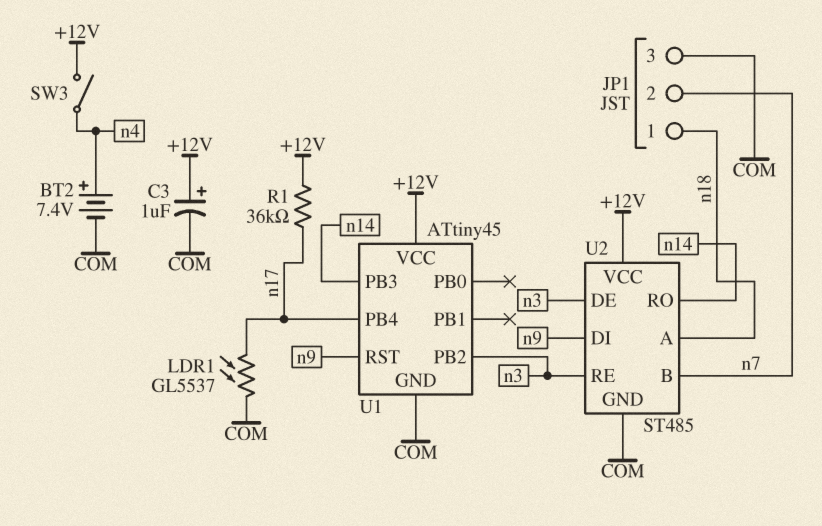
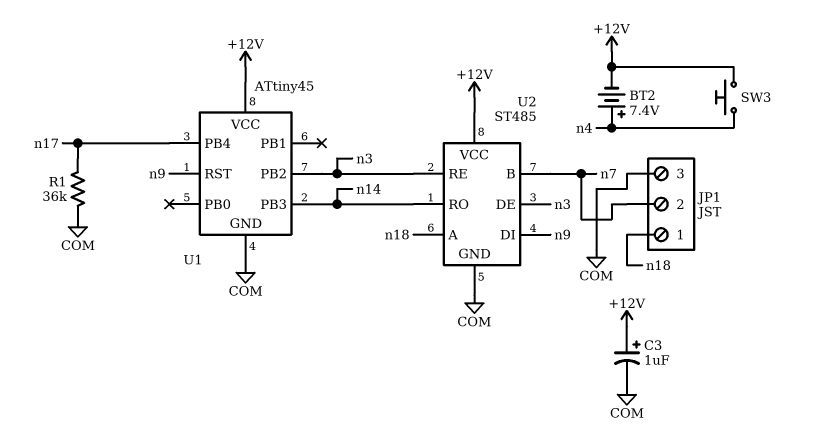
BT2: 7.4V (plus n4, minus COM) -> 7.4V (plus n4, minus +12V)
LDR1: GL5537 (COM, n17) -> none
R1: 36k (+12V, n17) -> 36k (COM, n17)
SW3: switch (+12V, n4) -> button (+12V, n4)

